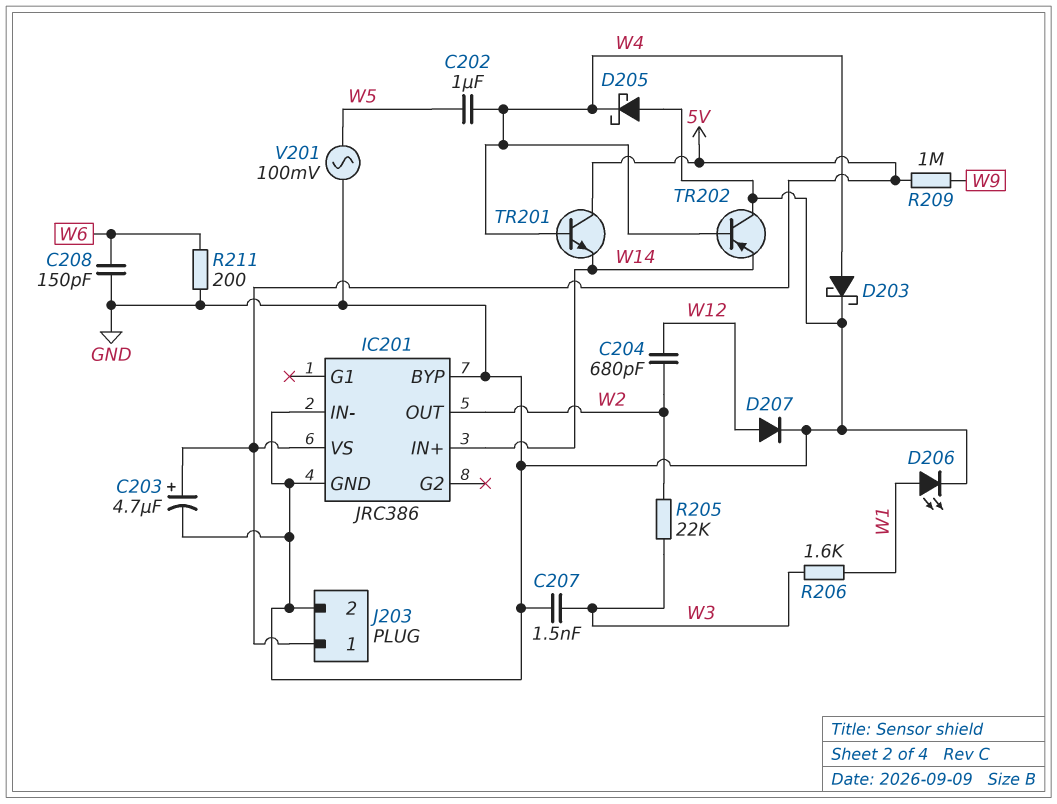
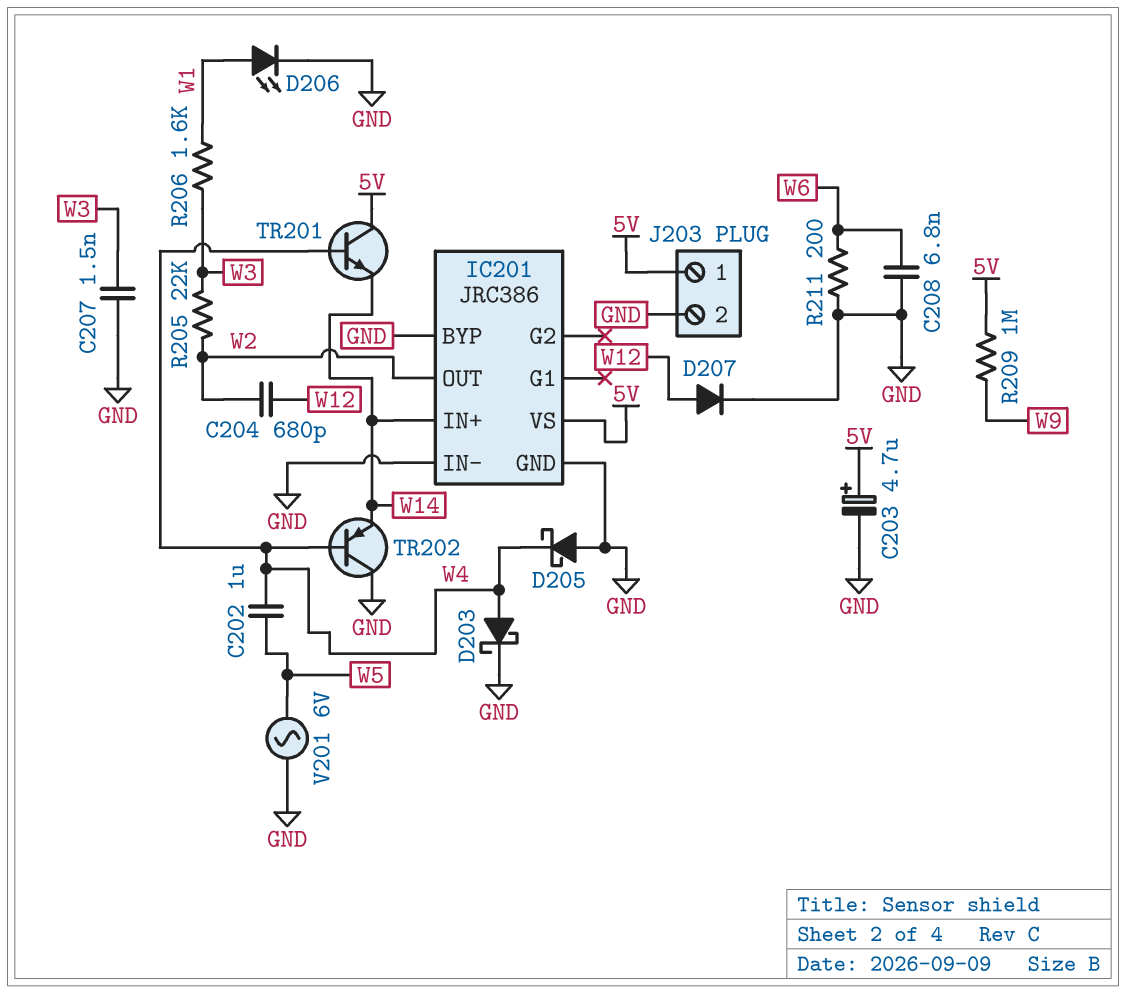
C208: 150pF (GND, W6) -> 6.8nF (GND, W6)
V201: AC 100mV (GND, W5) -> AC 6V (GND, W5)

